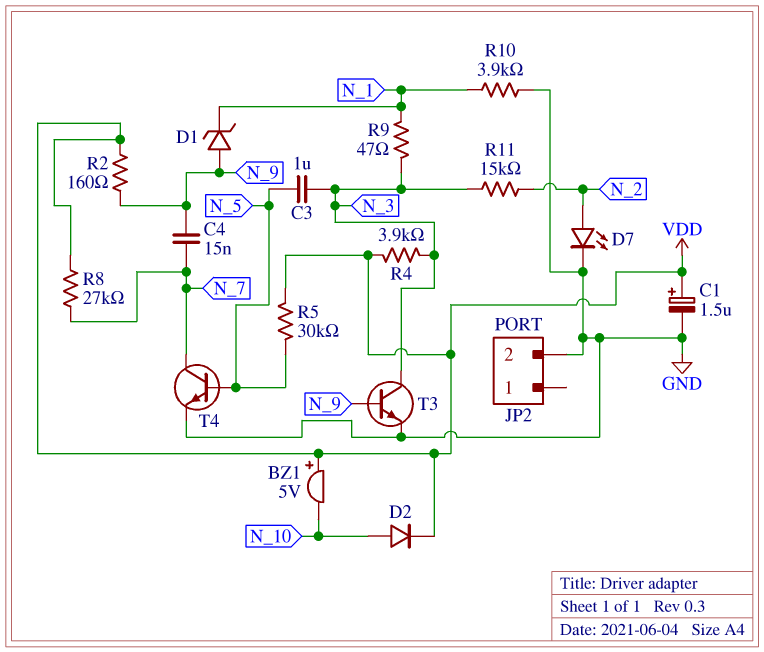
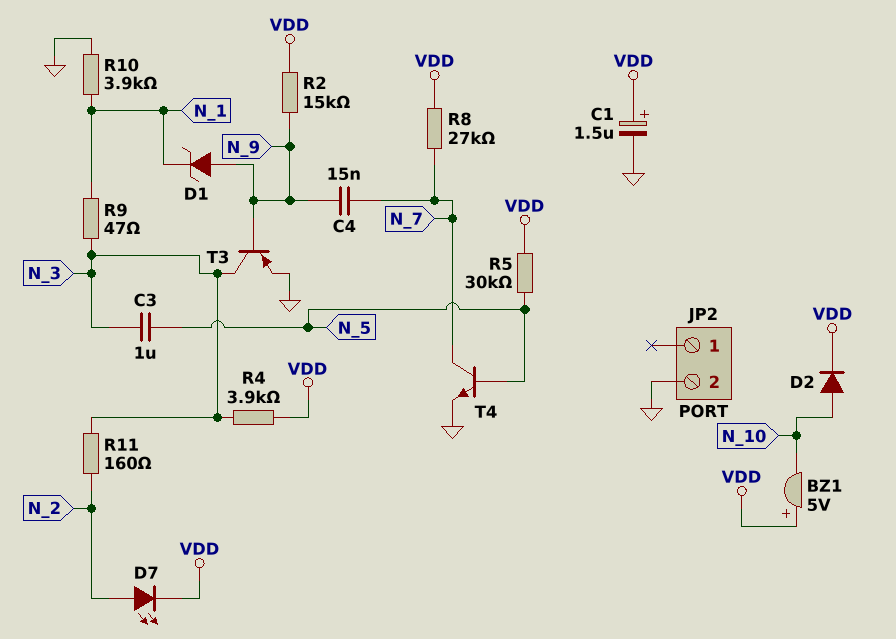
D7: LED (A N_2, K GND) -> LED (A N_2, K VDD)
R2: 160 (N_9, VDD) -> 15k (N_9, VDD)
R11: 15k (N_2, N_3) -> 160 (N_2, N_3)
T3: NPN (B N_9, C N_3, E GND) -> PNP (B N_9, C N_3, E GND)

